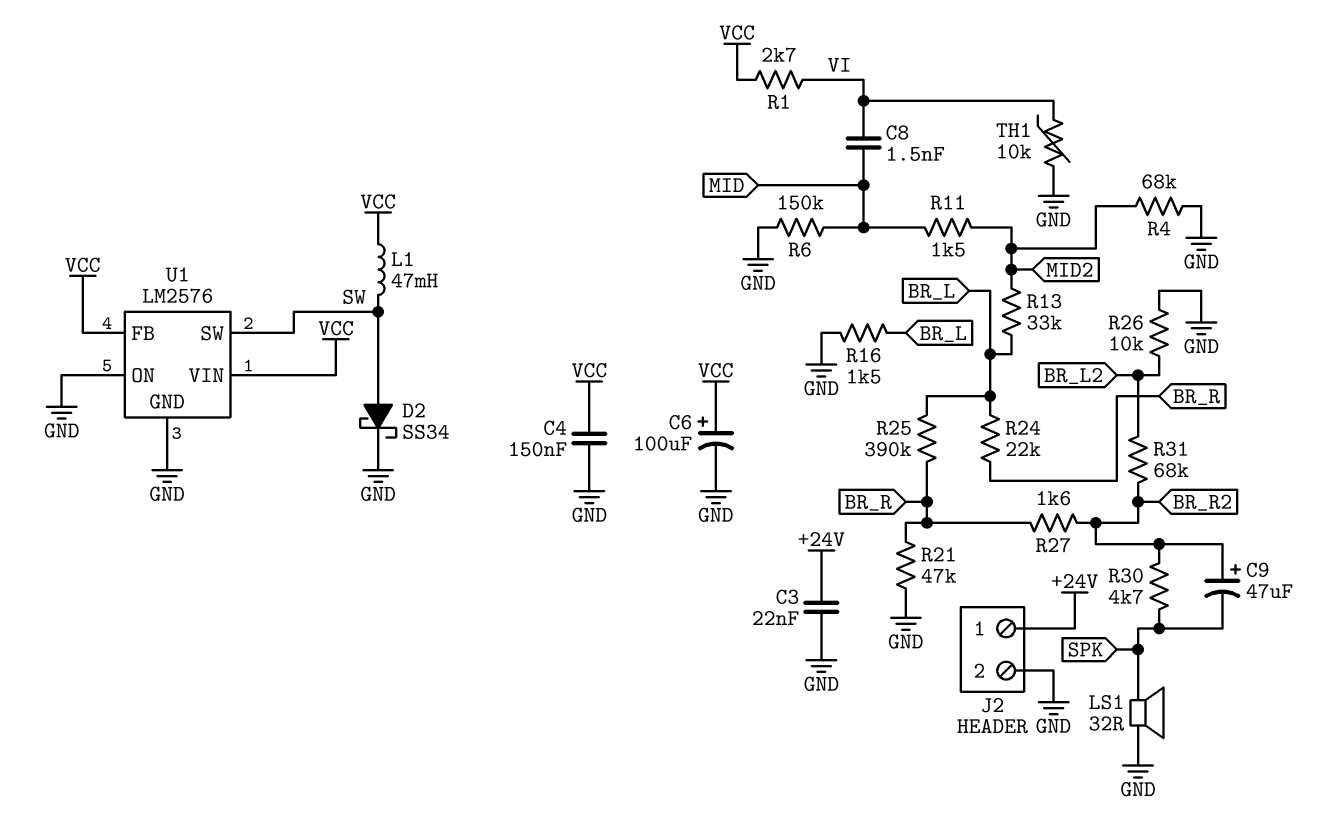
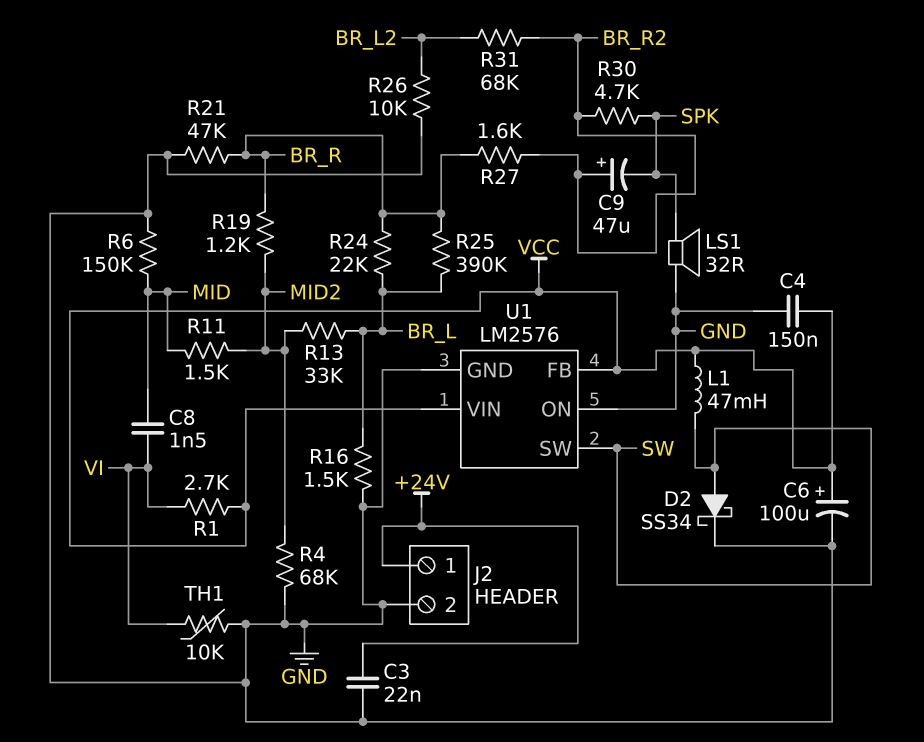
R19: none -> 1.2k (BR_R, MID2)

